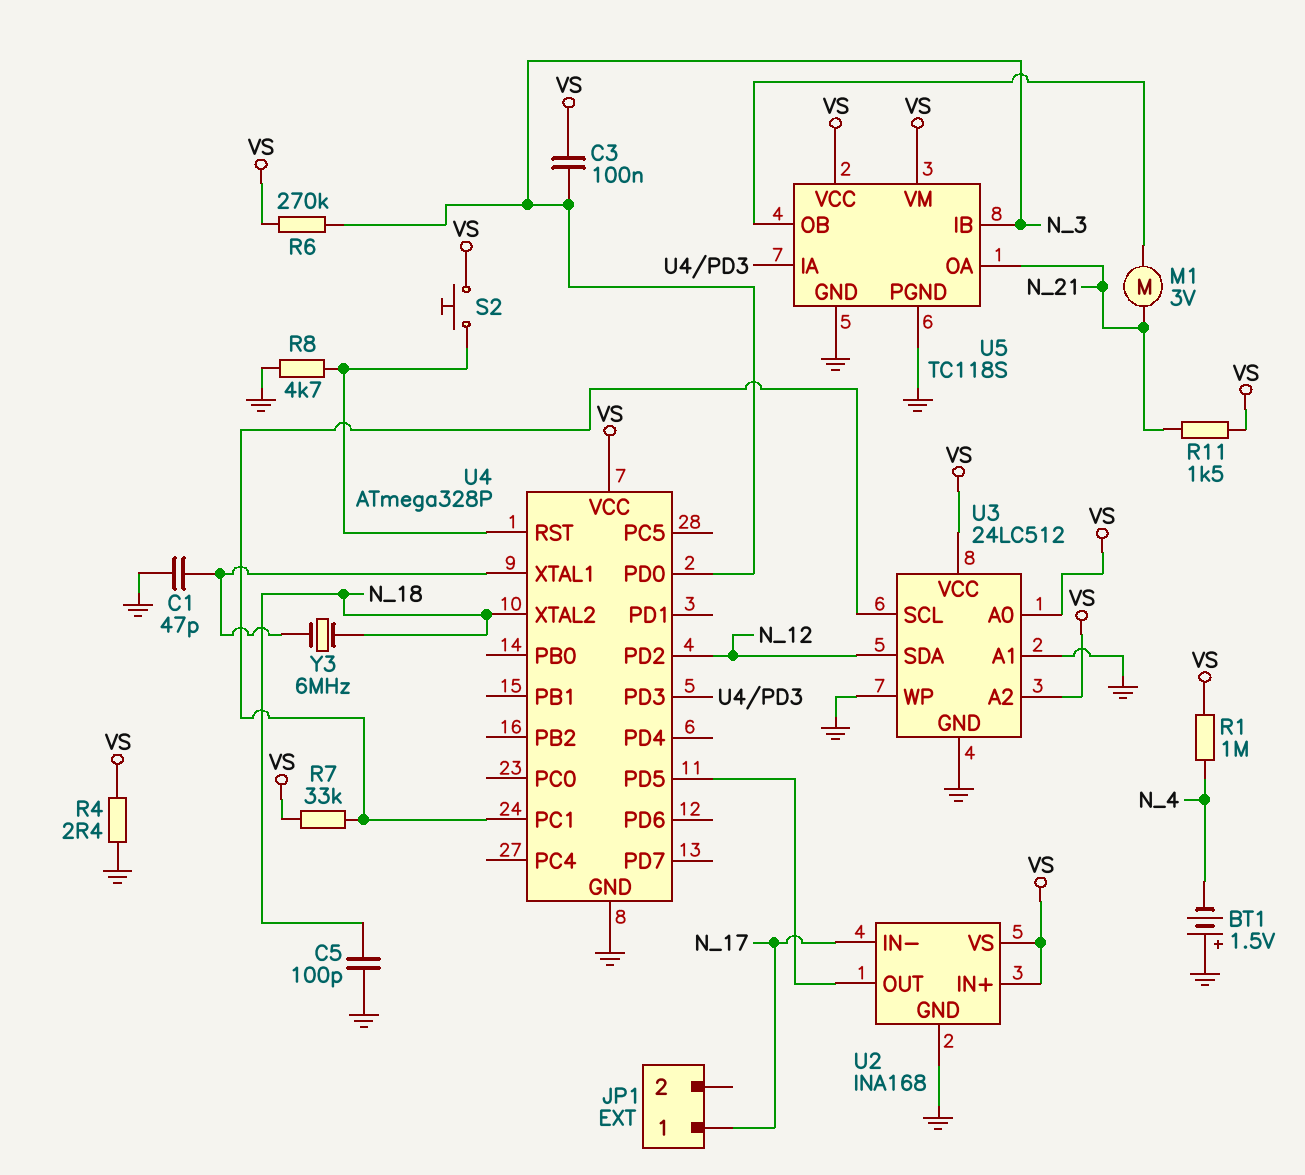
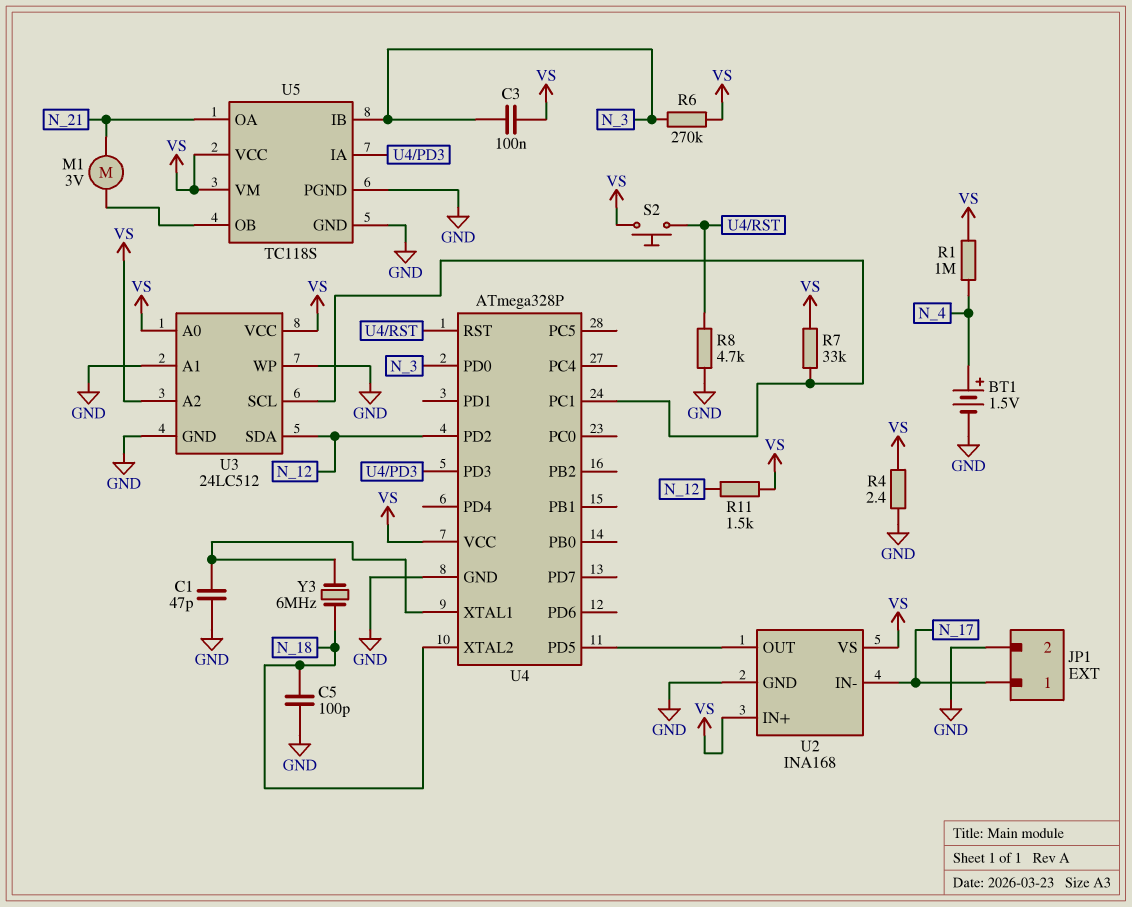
BT1: 1.5V (plus GND, minus N_4) -> 1.5V (plus N_4, minus GND)
JP1 pin 2: none -> GND
R11: 1.5k (N_21, VS) -> 1.5k (N_12, VS)

